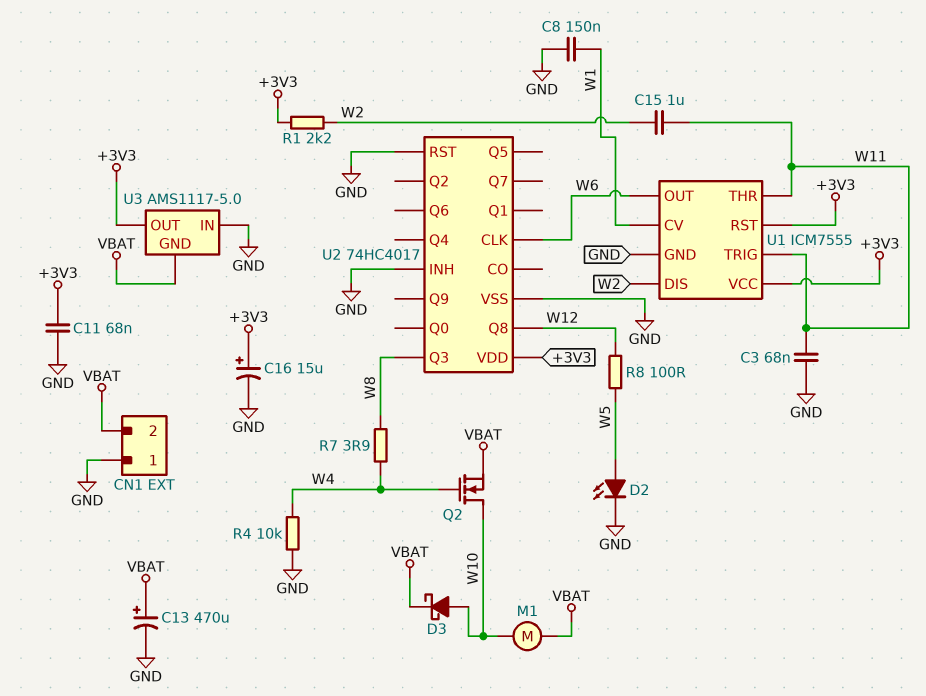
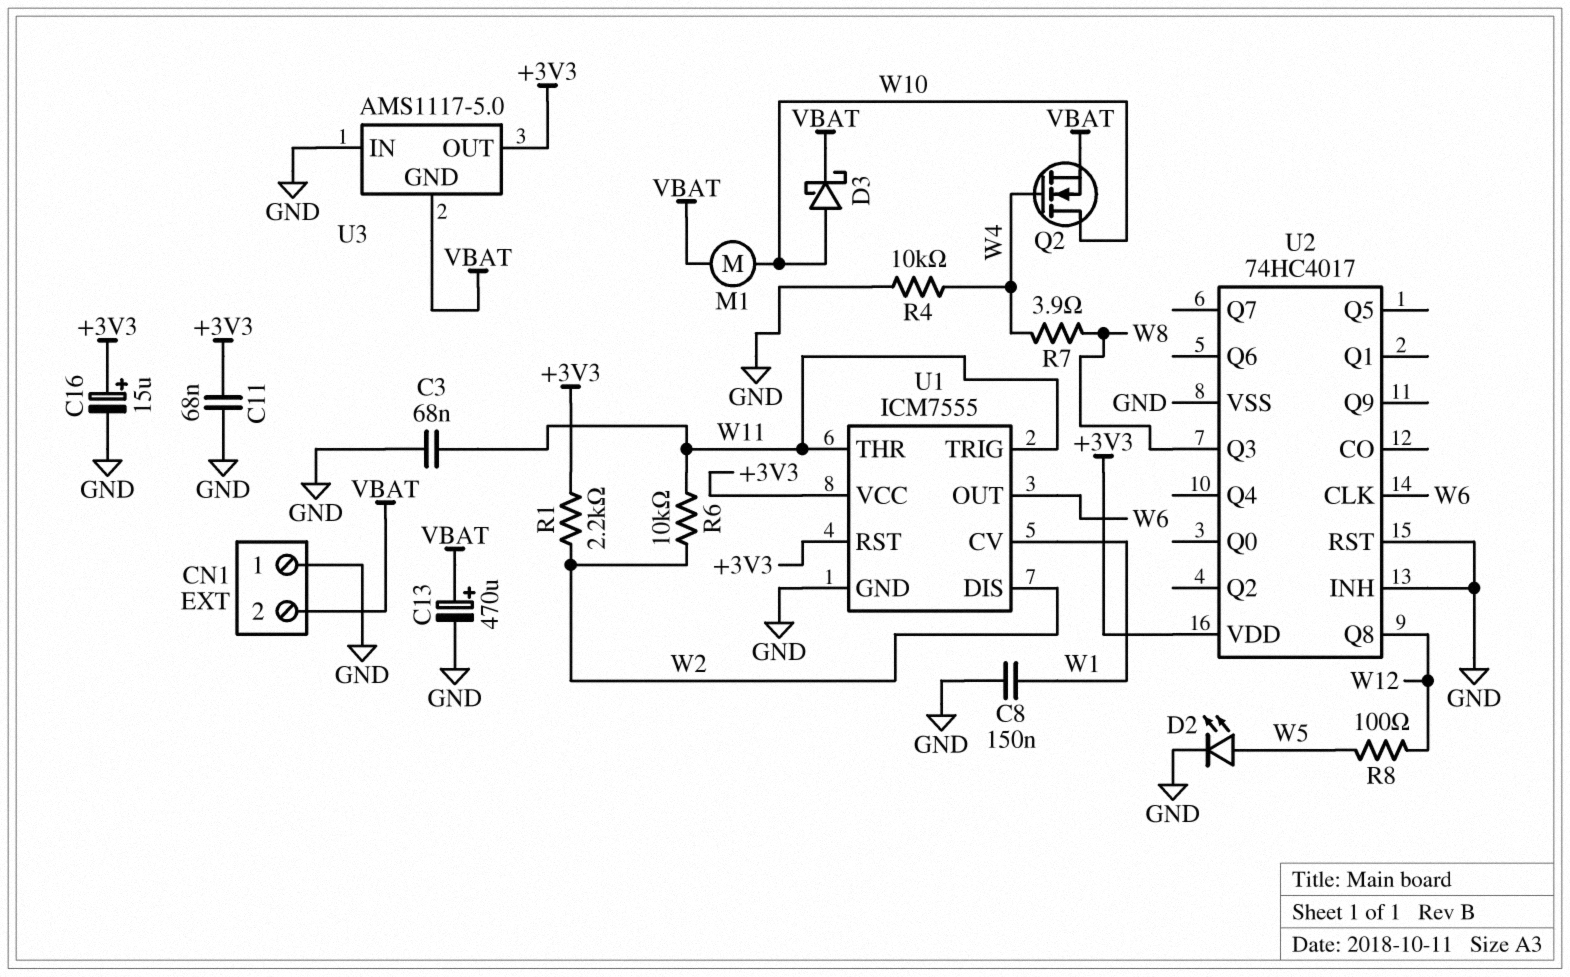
C15: 1uF (W2, W11) -> none
R6: none -> 10k (W2, W11)

